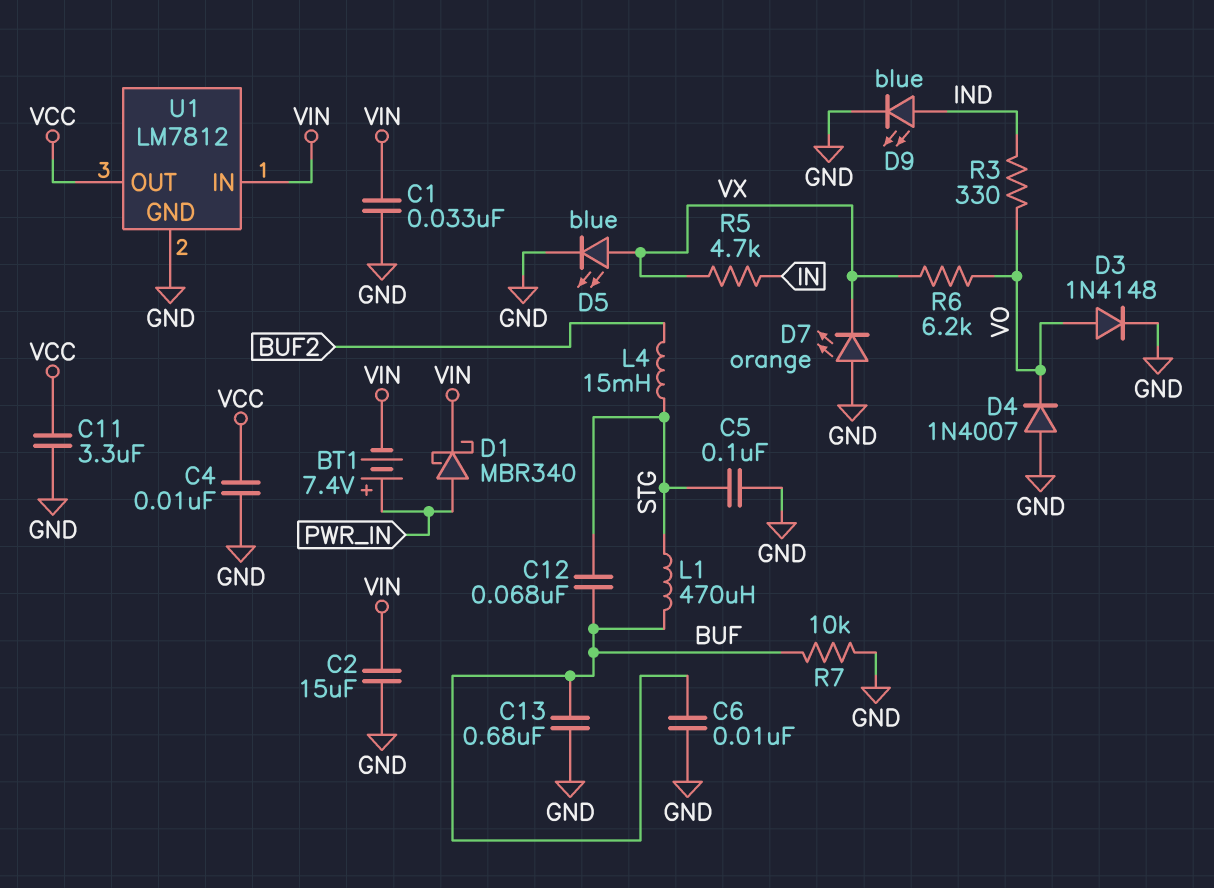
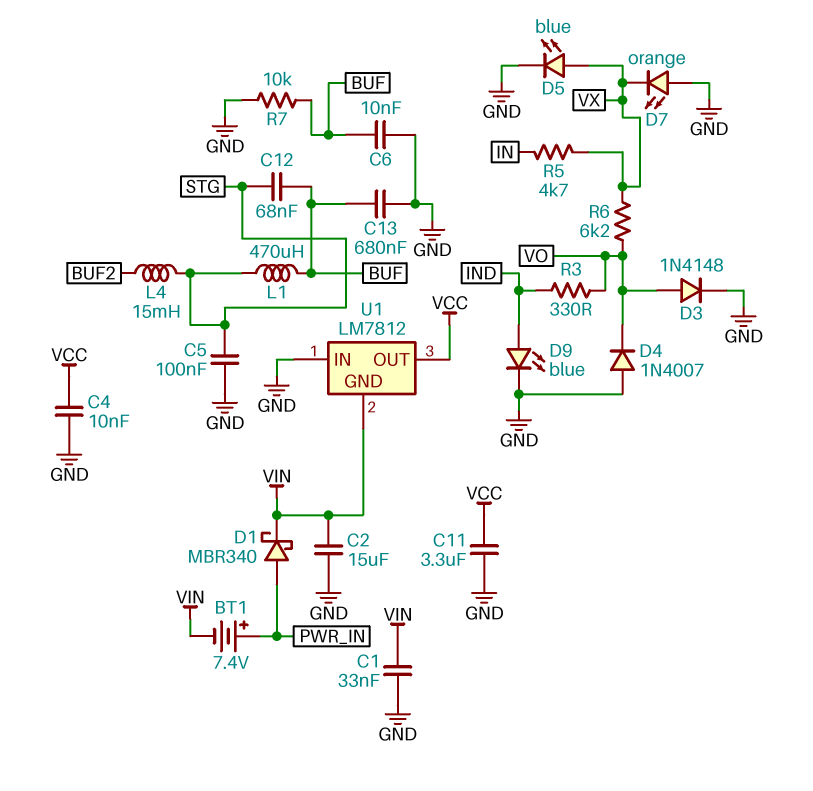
U1 pin GND: GND -> VIN
U1 pin IN: VIN -> GND

